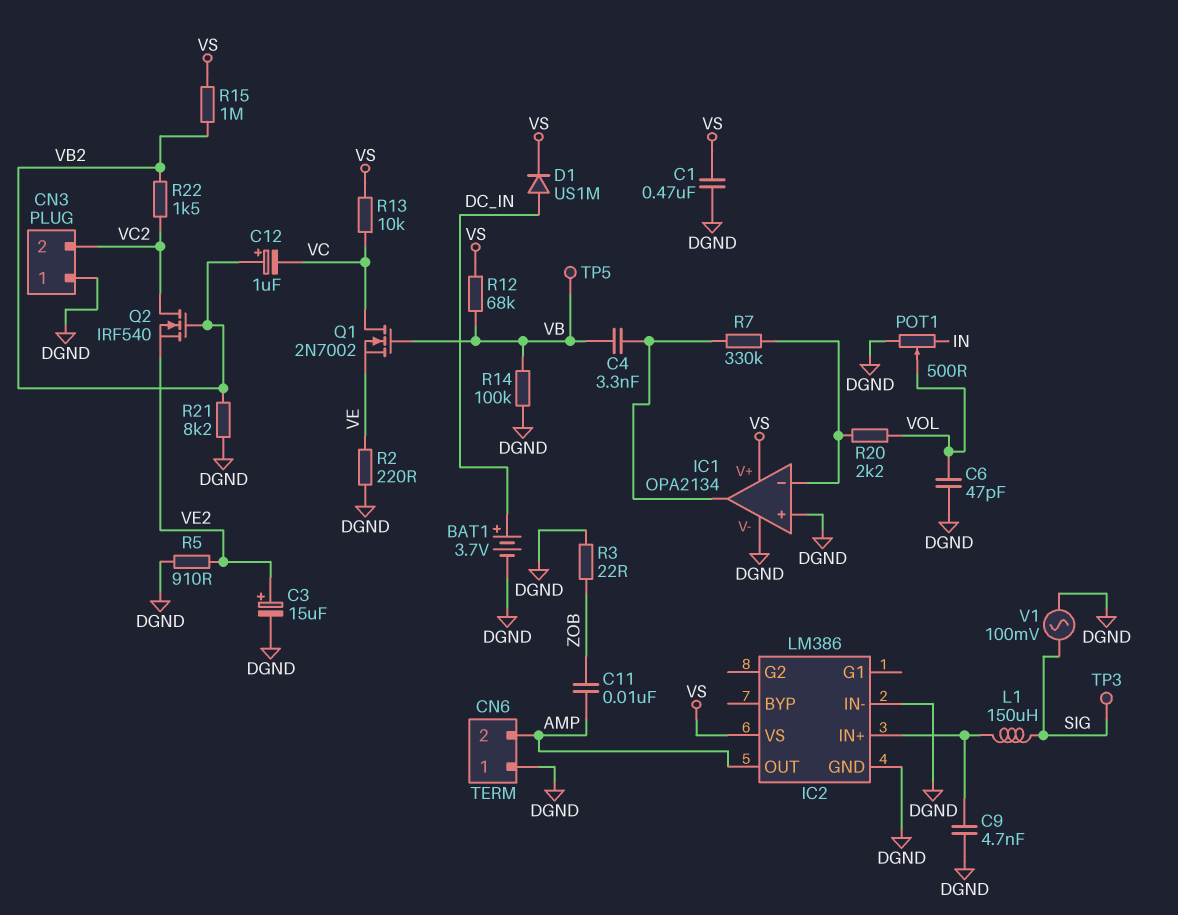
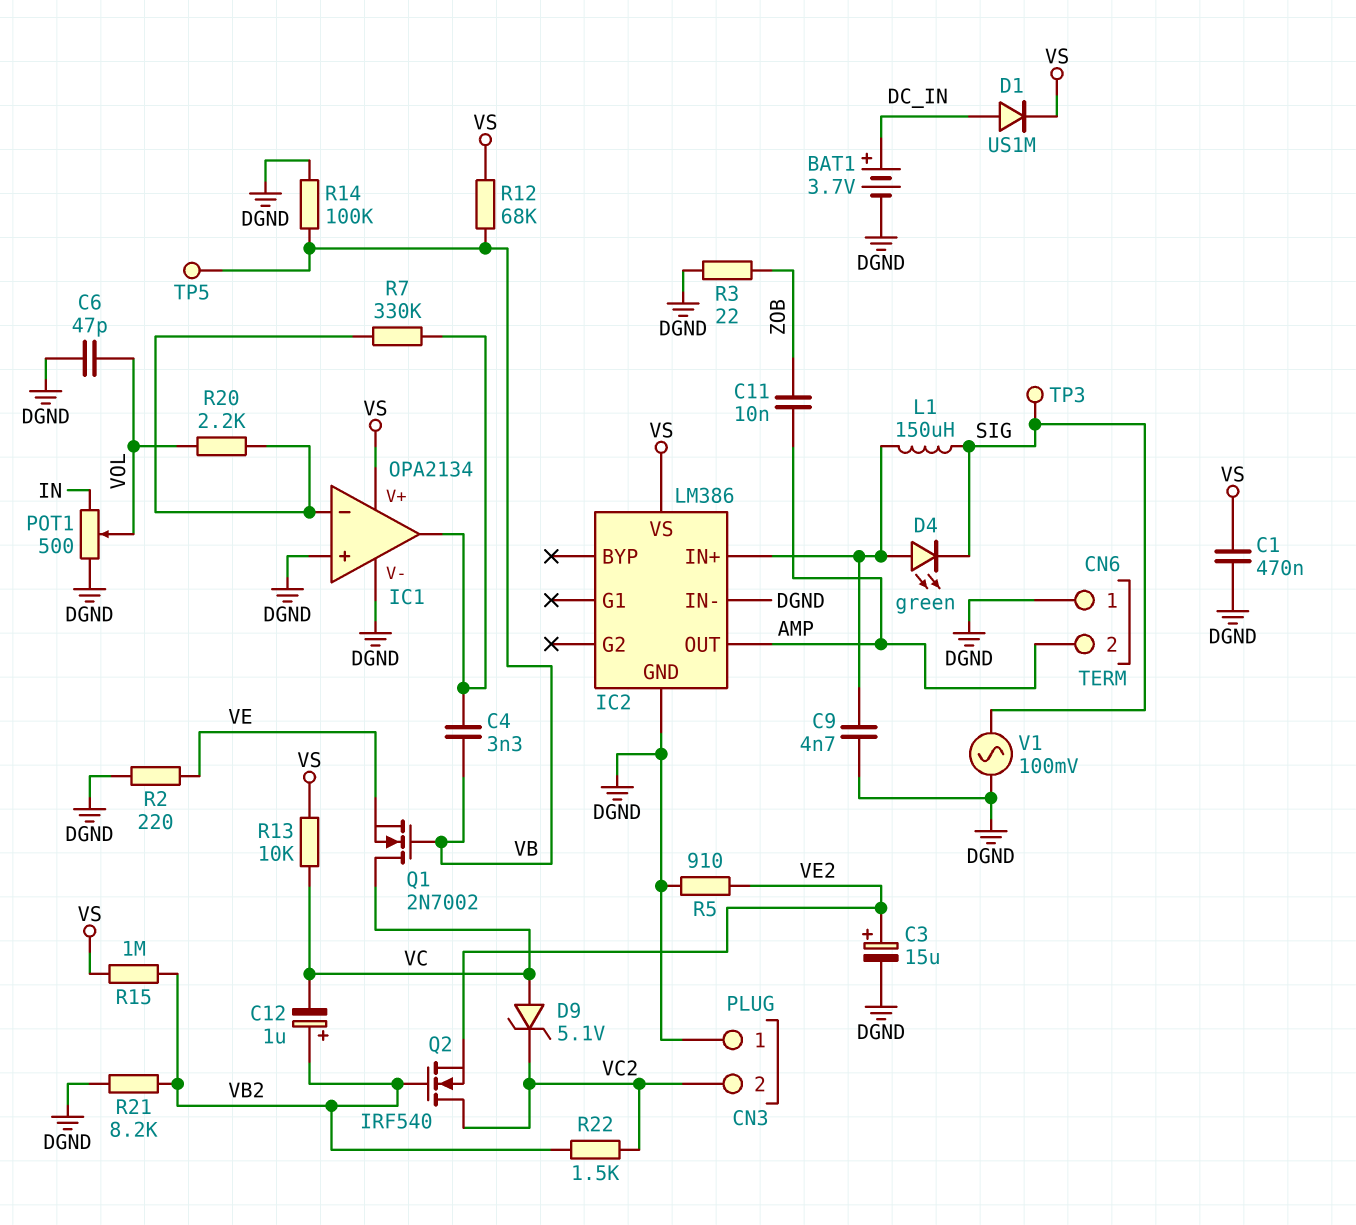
D4: none -> LED green (A IC2/IN+, K SIG)
D9: none -> zener 5.1V (A VC, K VC2)

